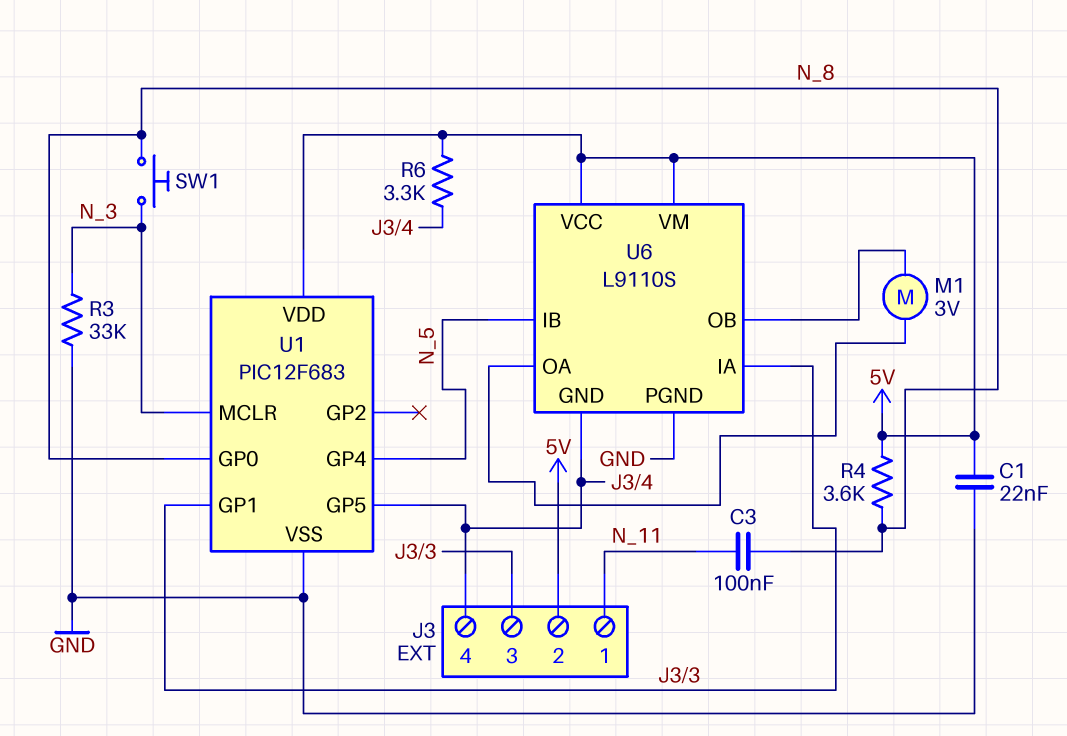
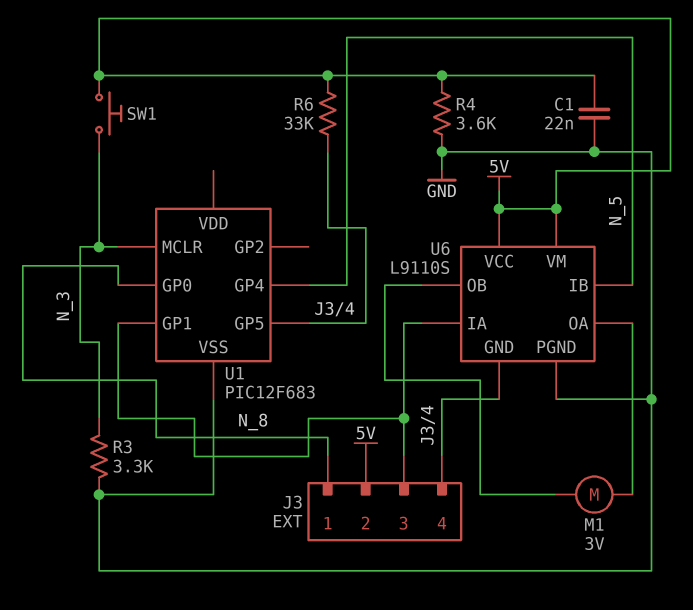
C3: 100nF (N_8, N_11) -> none
J3 pin 1: N_11 -> N_8
R3: 33k (GND, N_3) -> 3.3k (GND, N_3)
R4: 3.6k (5V, N_8) -> 3.6k (5V, GND)
R6: 3.3k (5V, J3/4) -> 33k (5V, J3/4)
SW1: button (N_3, N_8) -> button (5V, N_3)
U1 pin VDD: 5V -> none

